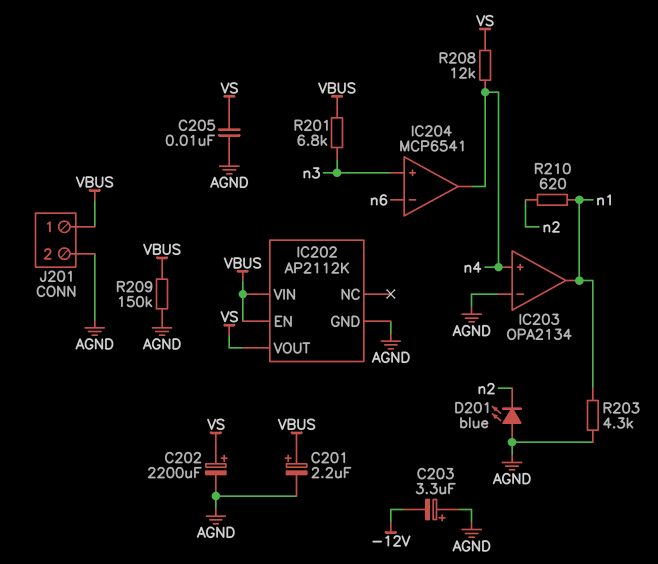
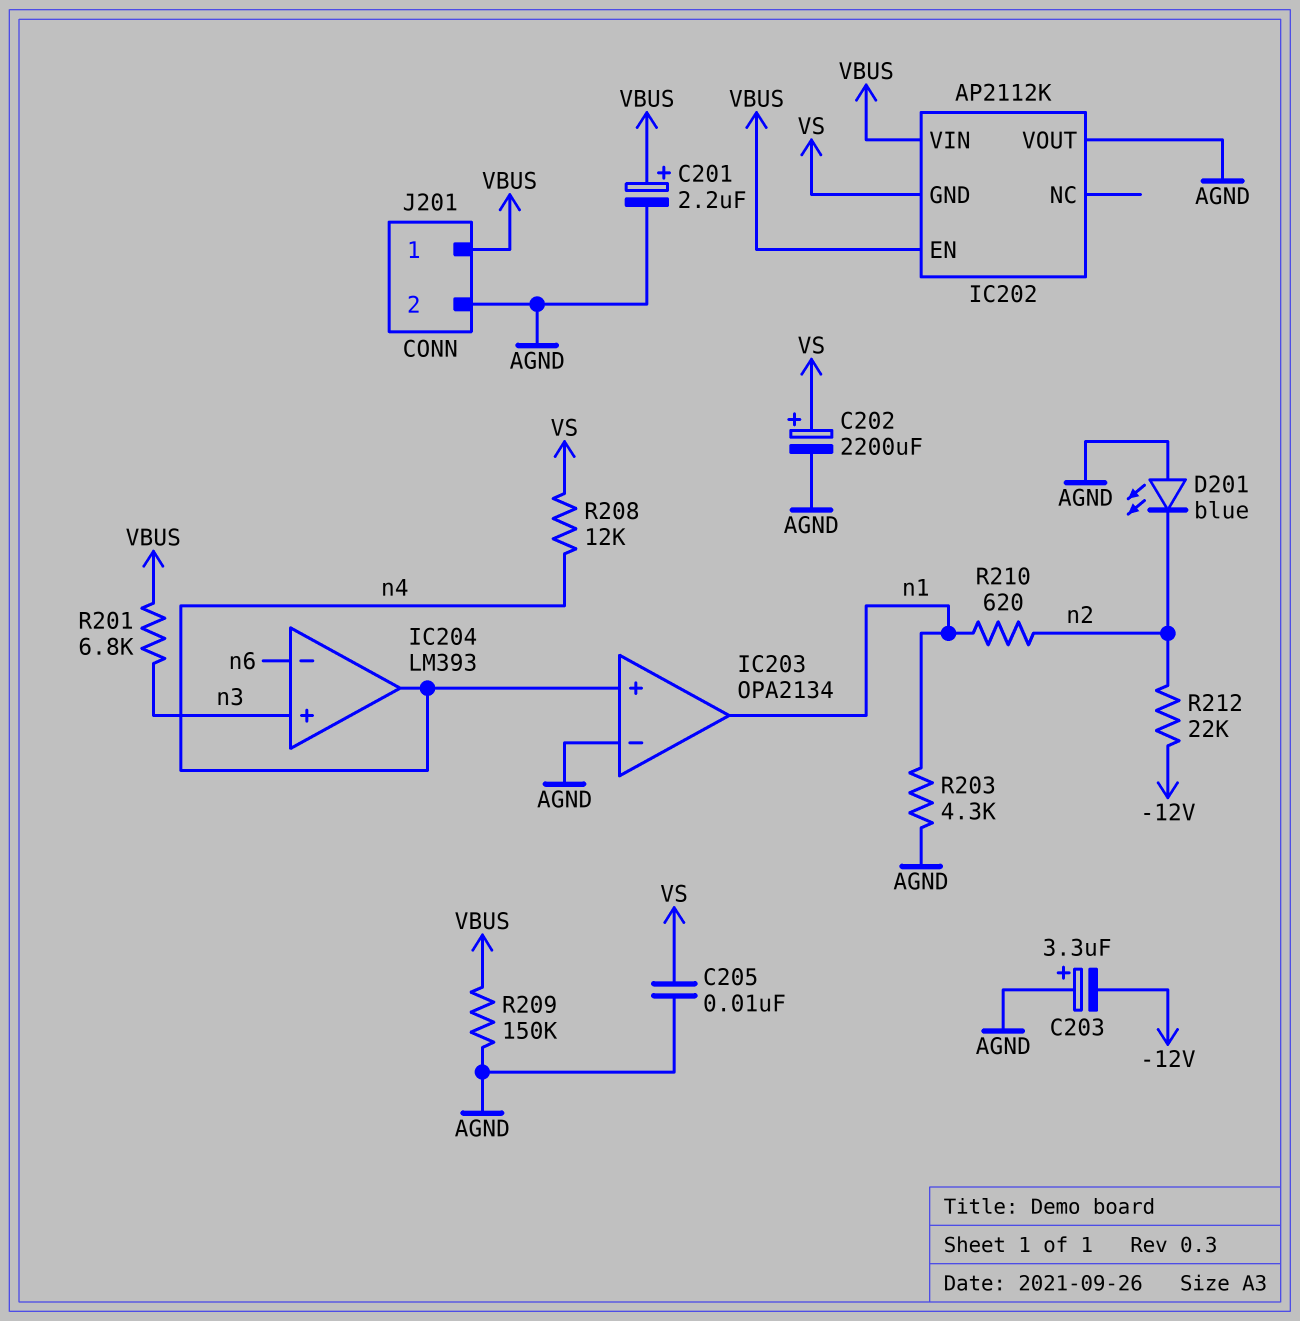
IC202 pin GND: AGND -> VS
IC202 pin VOUT: VS -> AGND
IC204: MCP6541 -> LM393
R212: none -> 22k (-12V, n2)

